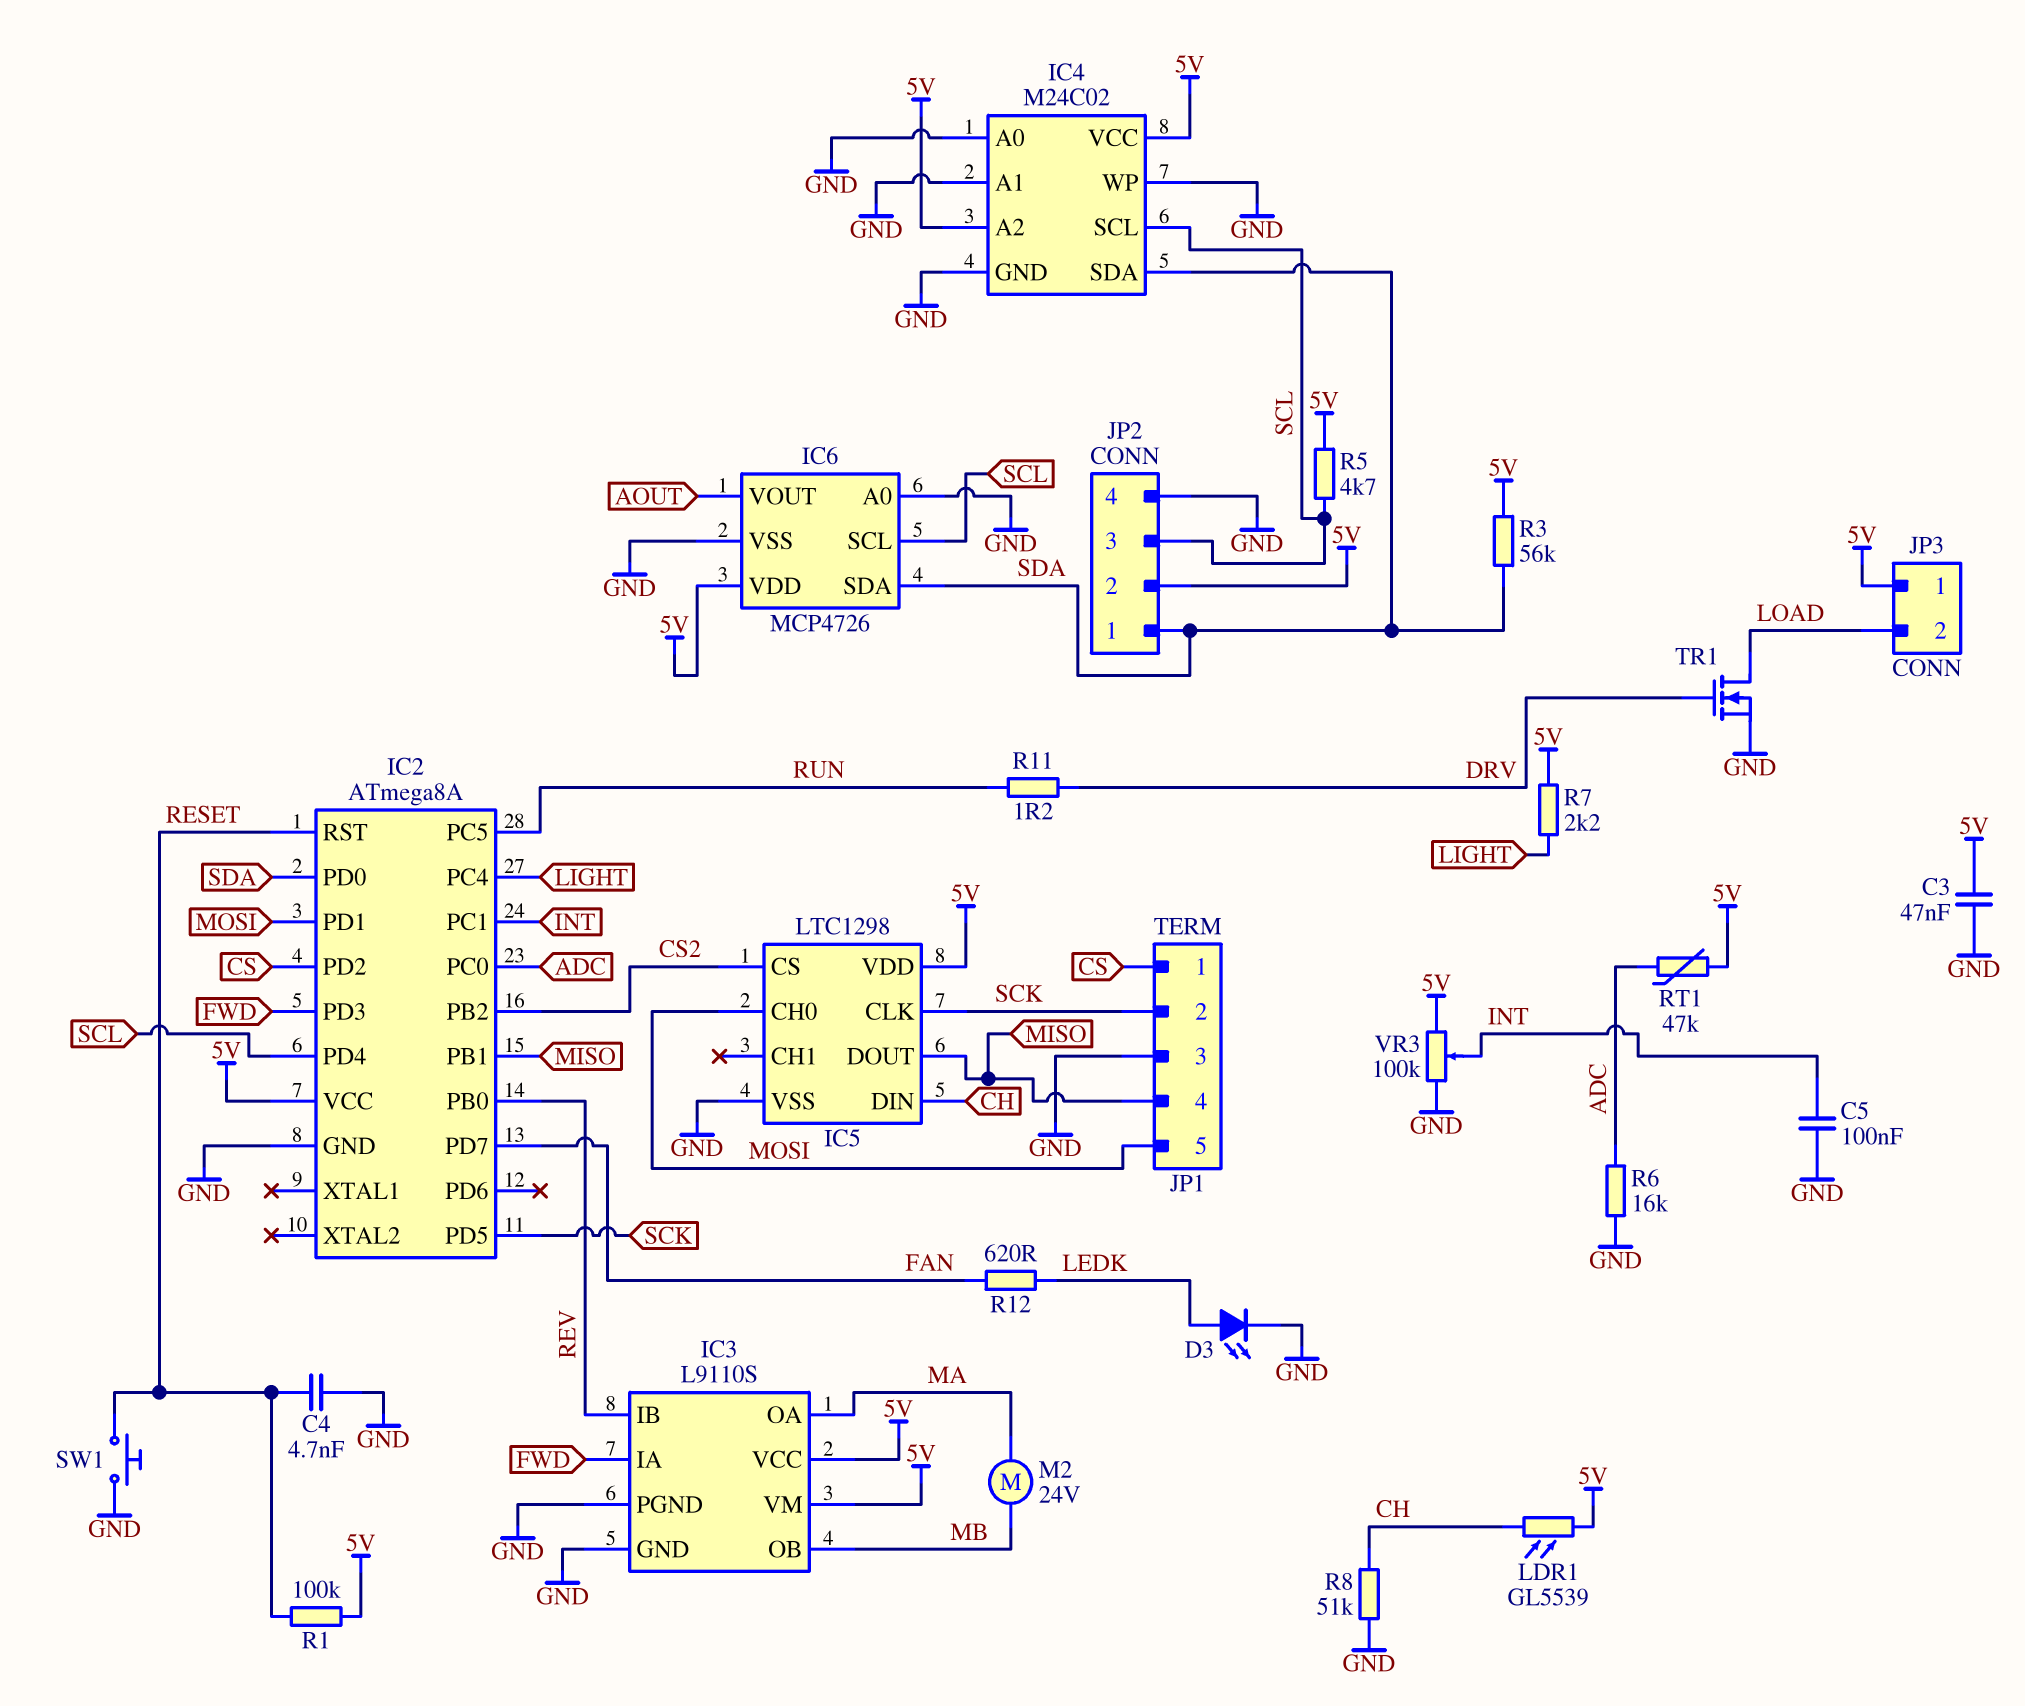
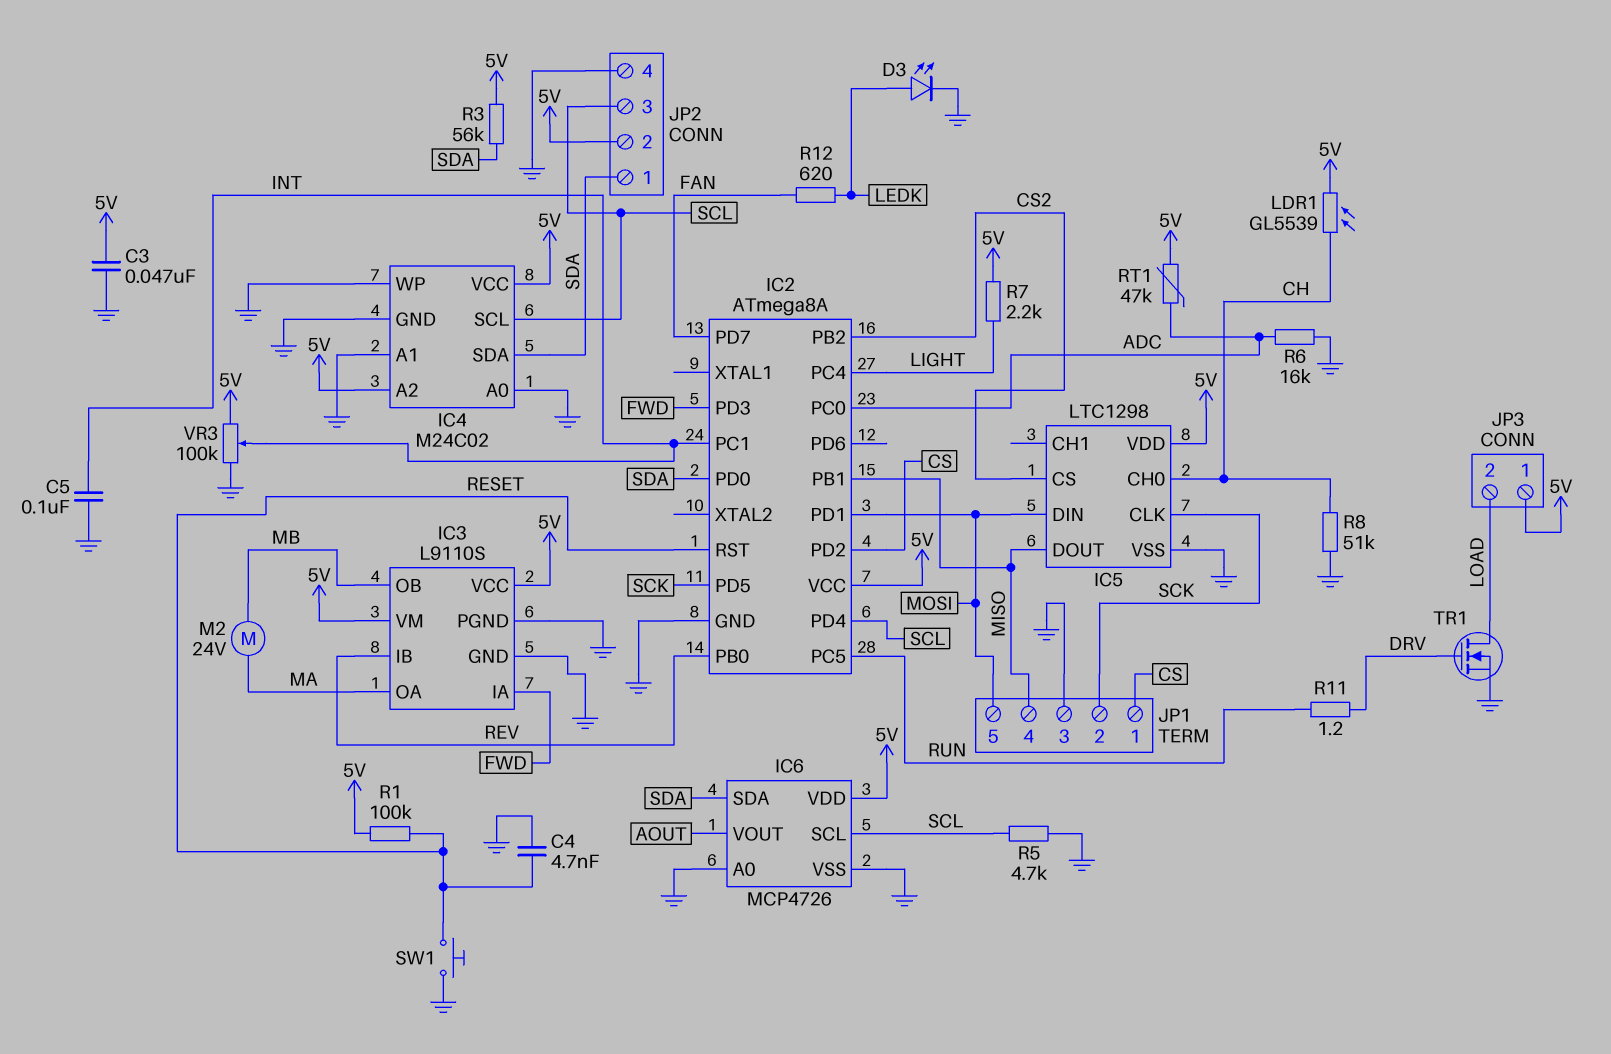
IC5 pin CH0: MOSI -> CH
IC5 pin DIN: CH -> MOSI
R5: 4.7k (5V, SCL) -> 4.7k (GND, SCL)

